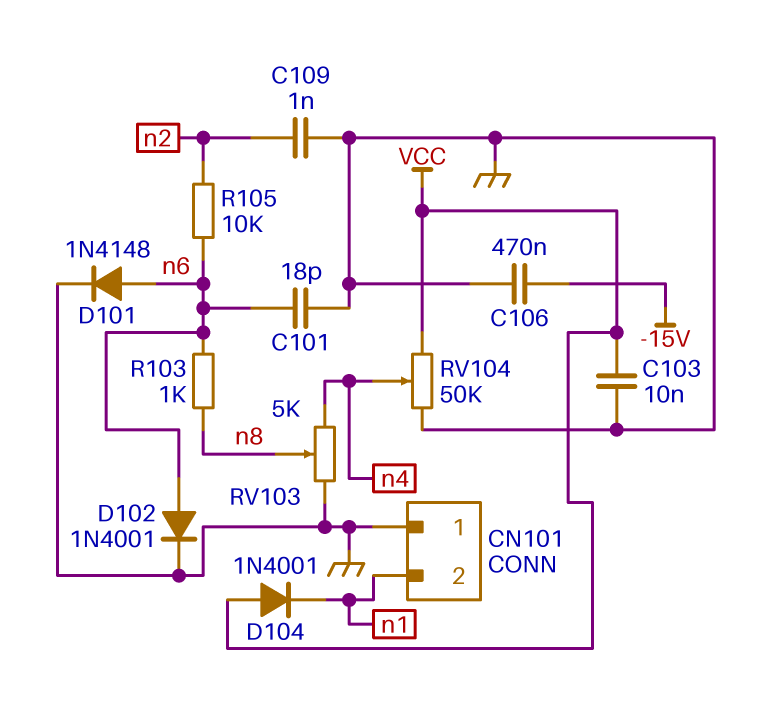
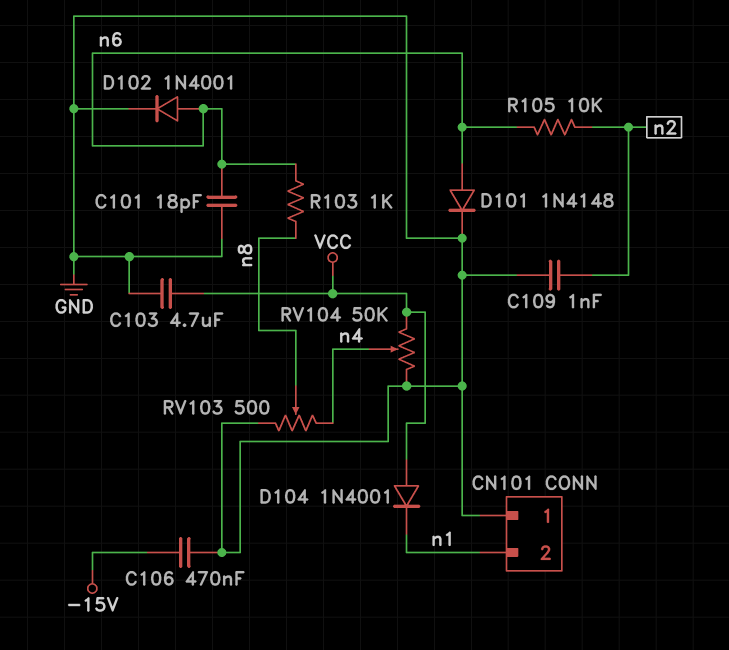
C103: 10nF (GND, VCC) -> 4.7uF (GND, VCC)
RV103: 5k (GND, n4, wiper n8) -> 500 (GND, n4, wiper n8)

